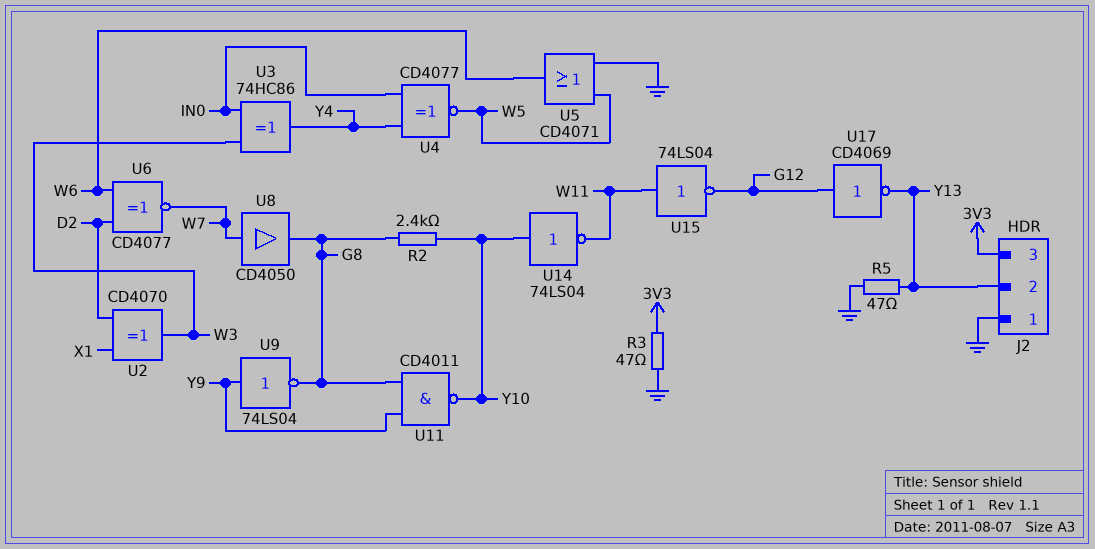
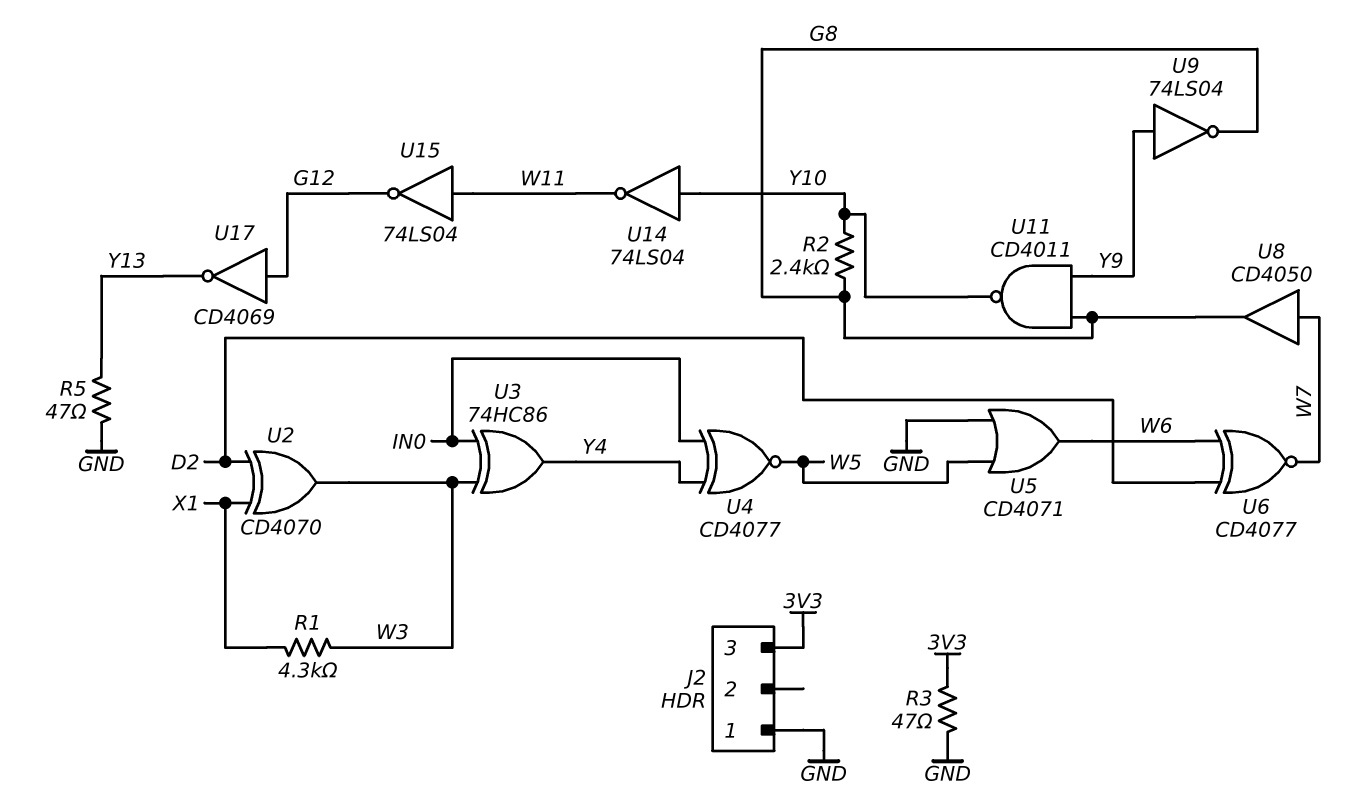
J2 pin 2: Y13 -> none
R1: none -> 4.3k (W3, X1)

